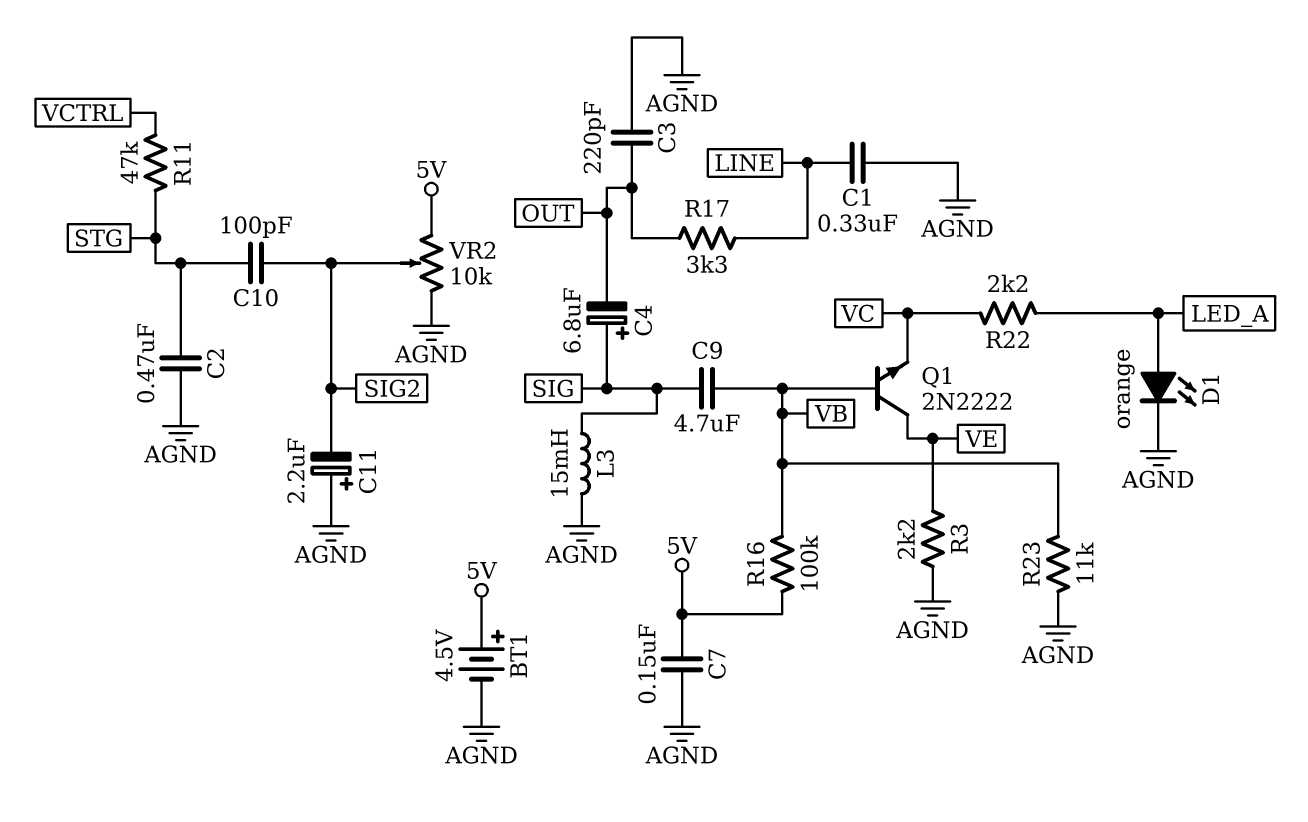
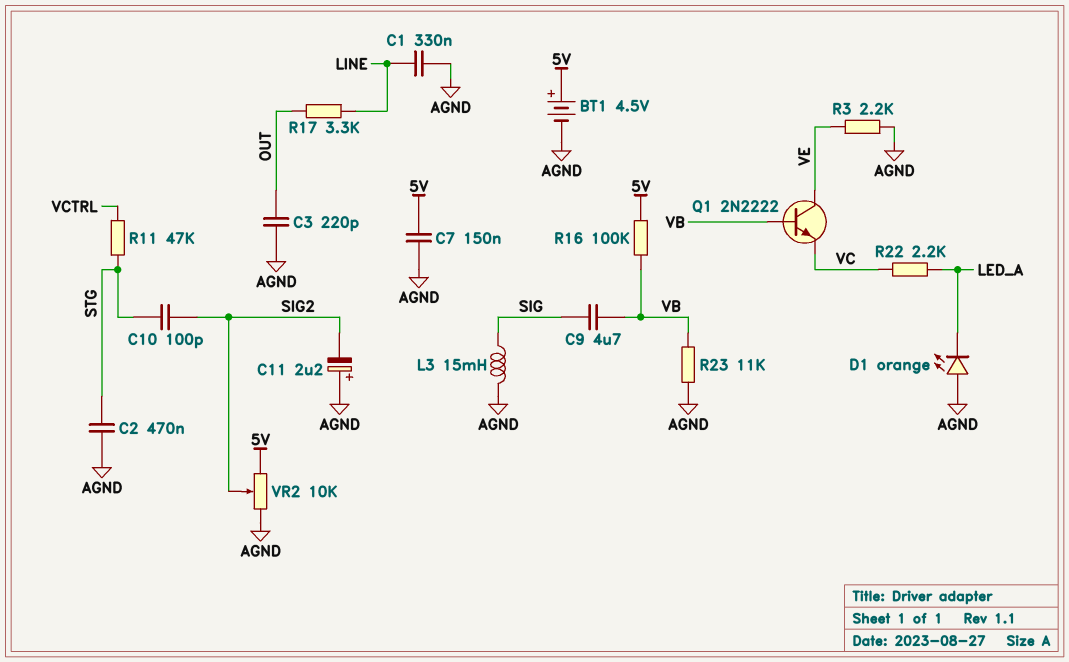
C4: 6.8uF (plus SIG, minus OUT) -> none
D1: LED orange (A LED_A, K AGND) -> LED orange (A AGND, K LED_A)

